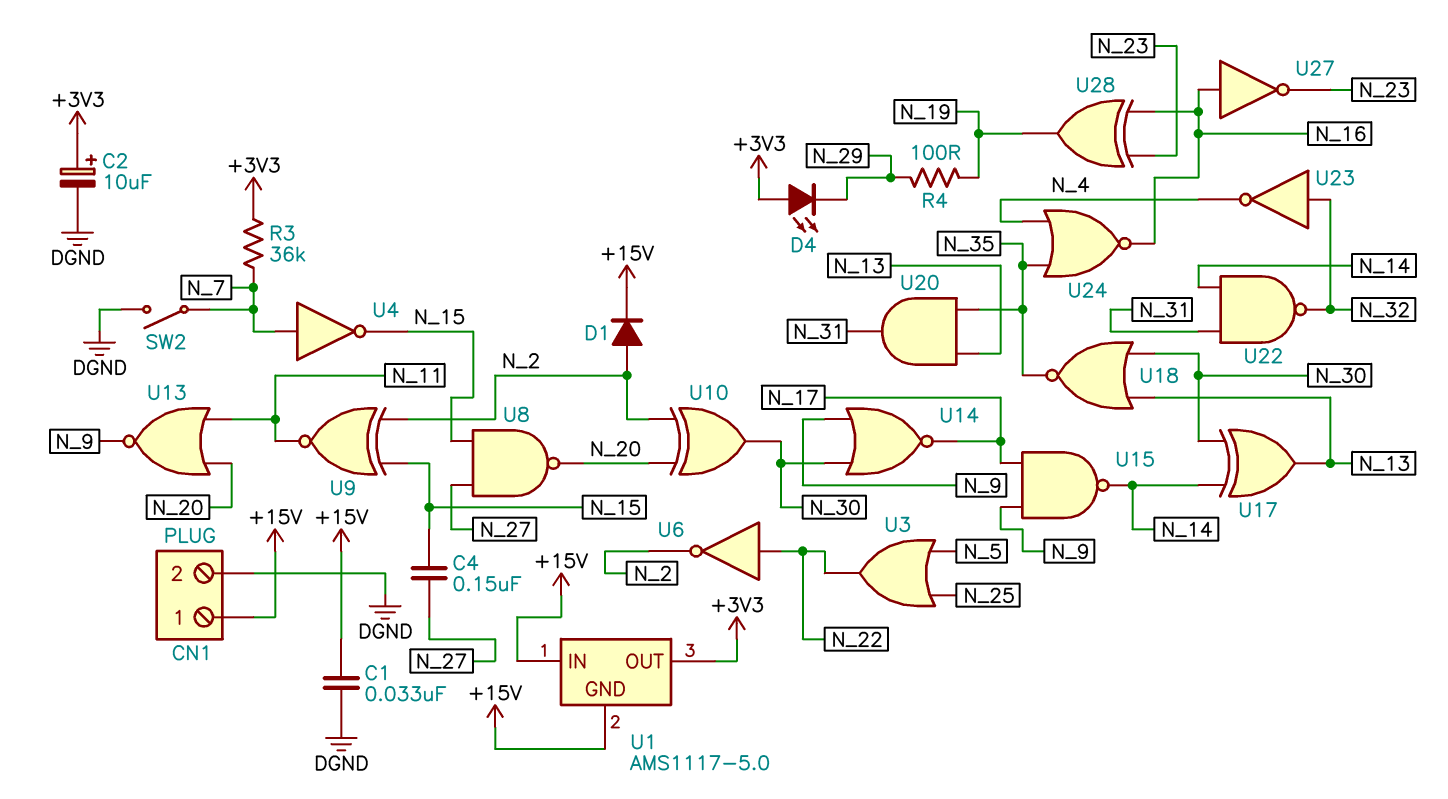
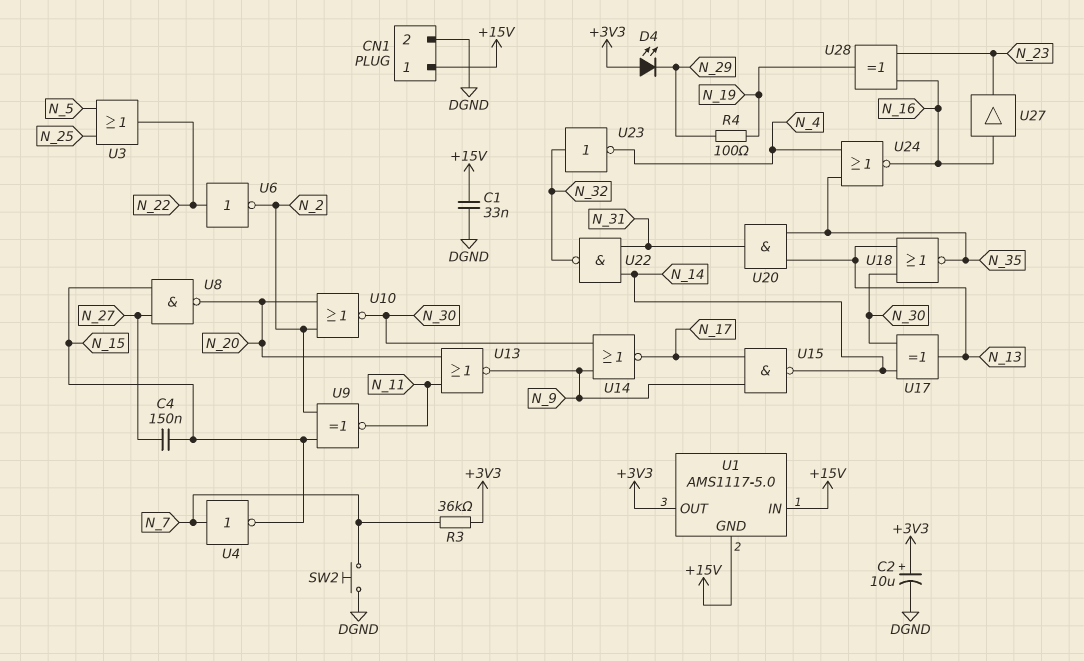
D1: diode (A N_2, K +15V) -> none
SW2: switch (DGND, N_7) -> button (DGND, N_7)
U10: XOR (in N_2, in N_20, out N_30) -> NOR (in N_2, in N_20, out N_30)
U27: NOT (in N_16, out N_23) -> buffer (in N_16, out N_23)

